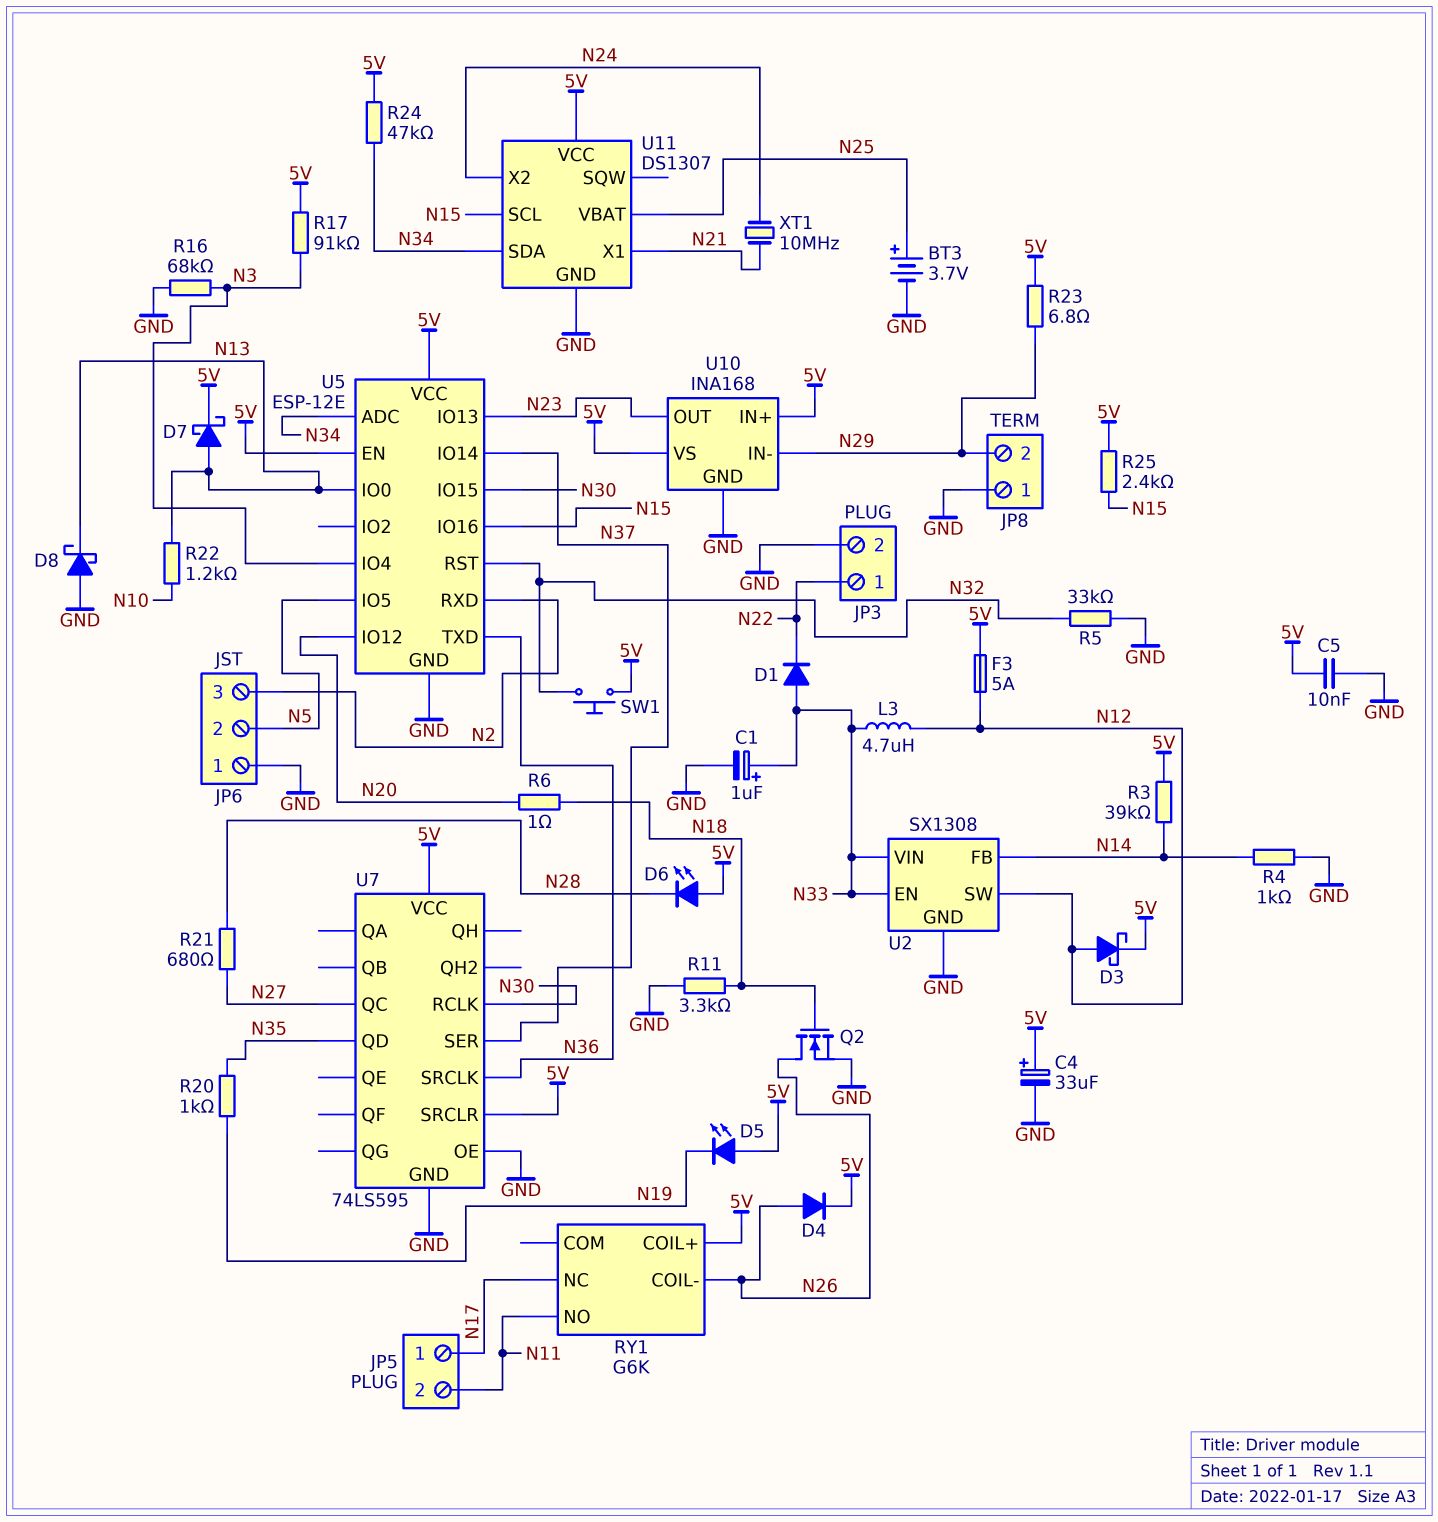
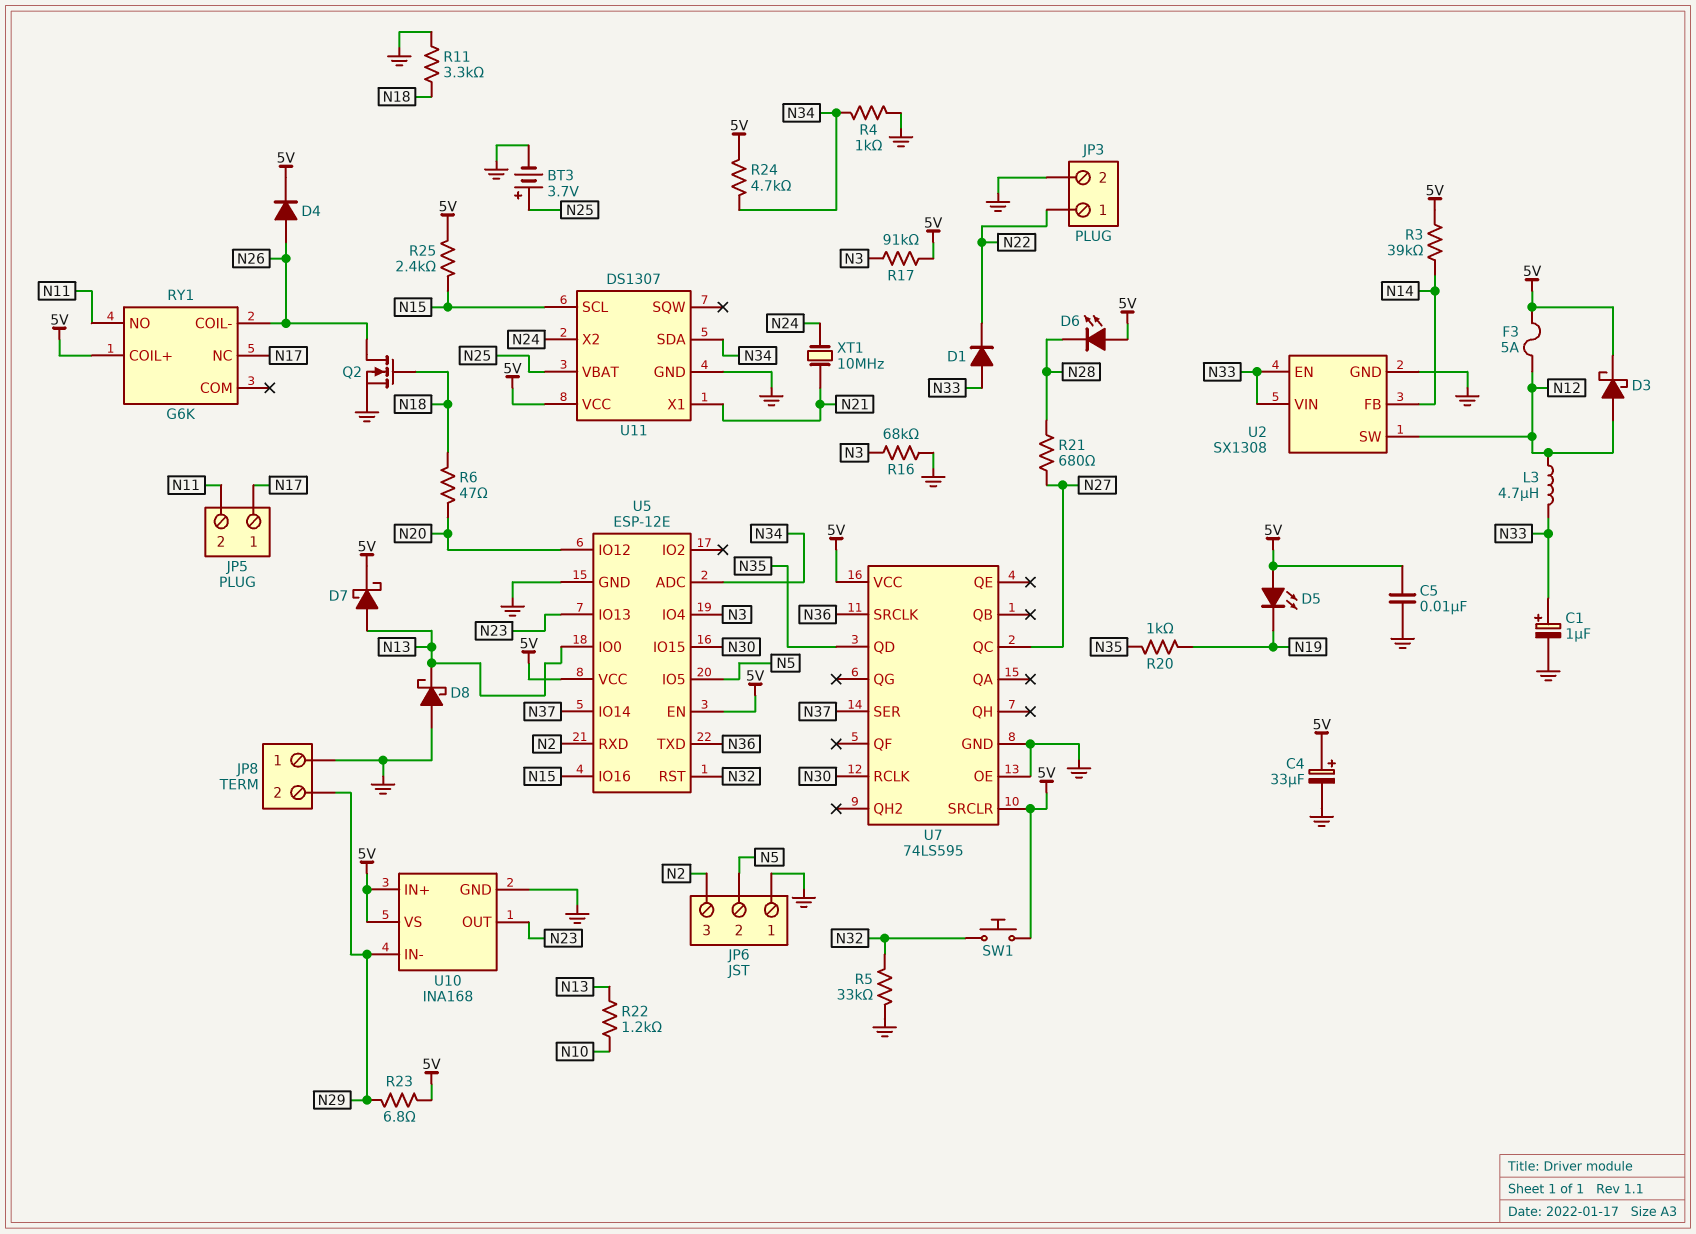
R4: 1k (GND, N14) -> 1k (GND, N34)
R6: 1 (N18, N20) -> 47 (N18, N20)
R24: 47k (5V, N34) -> 4.7k (5V, N34)

